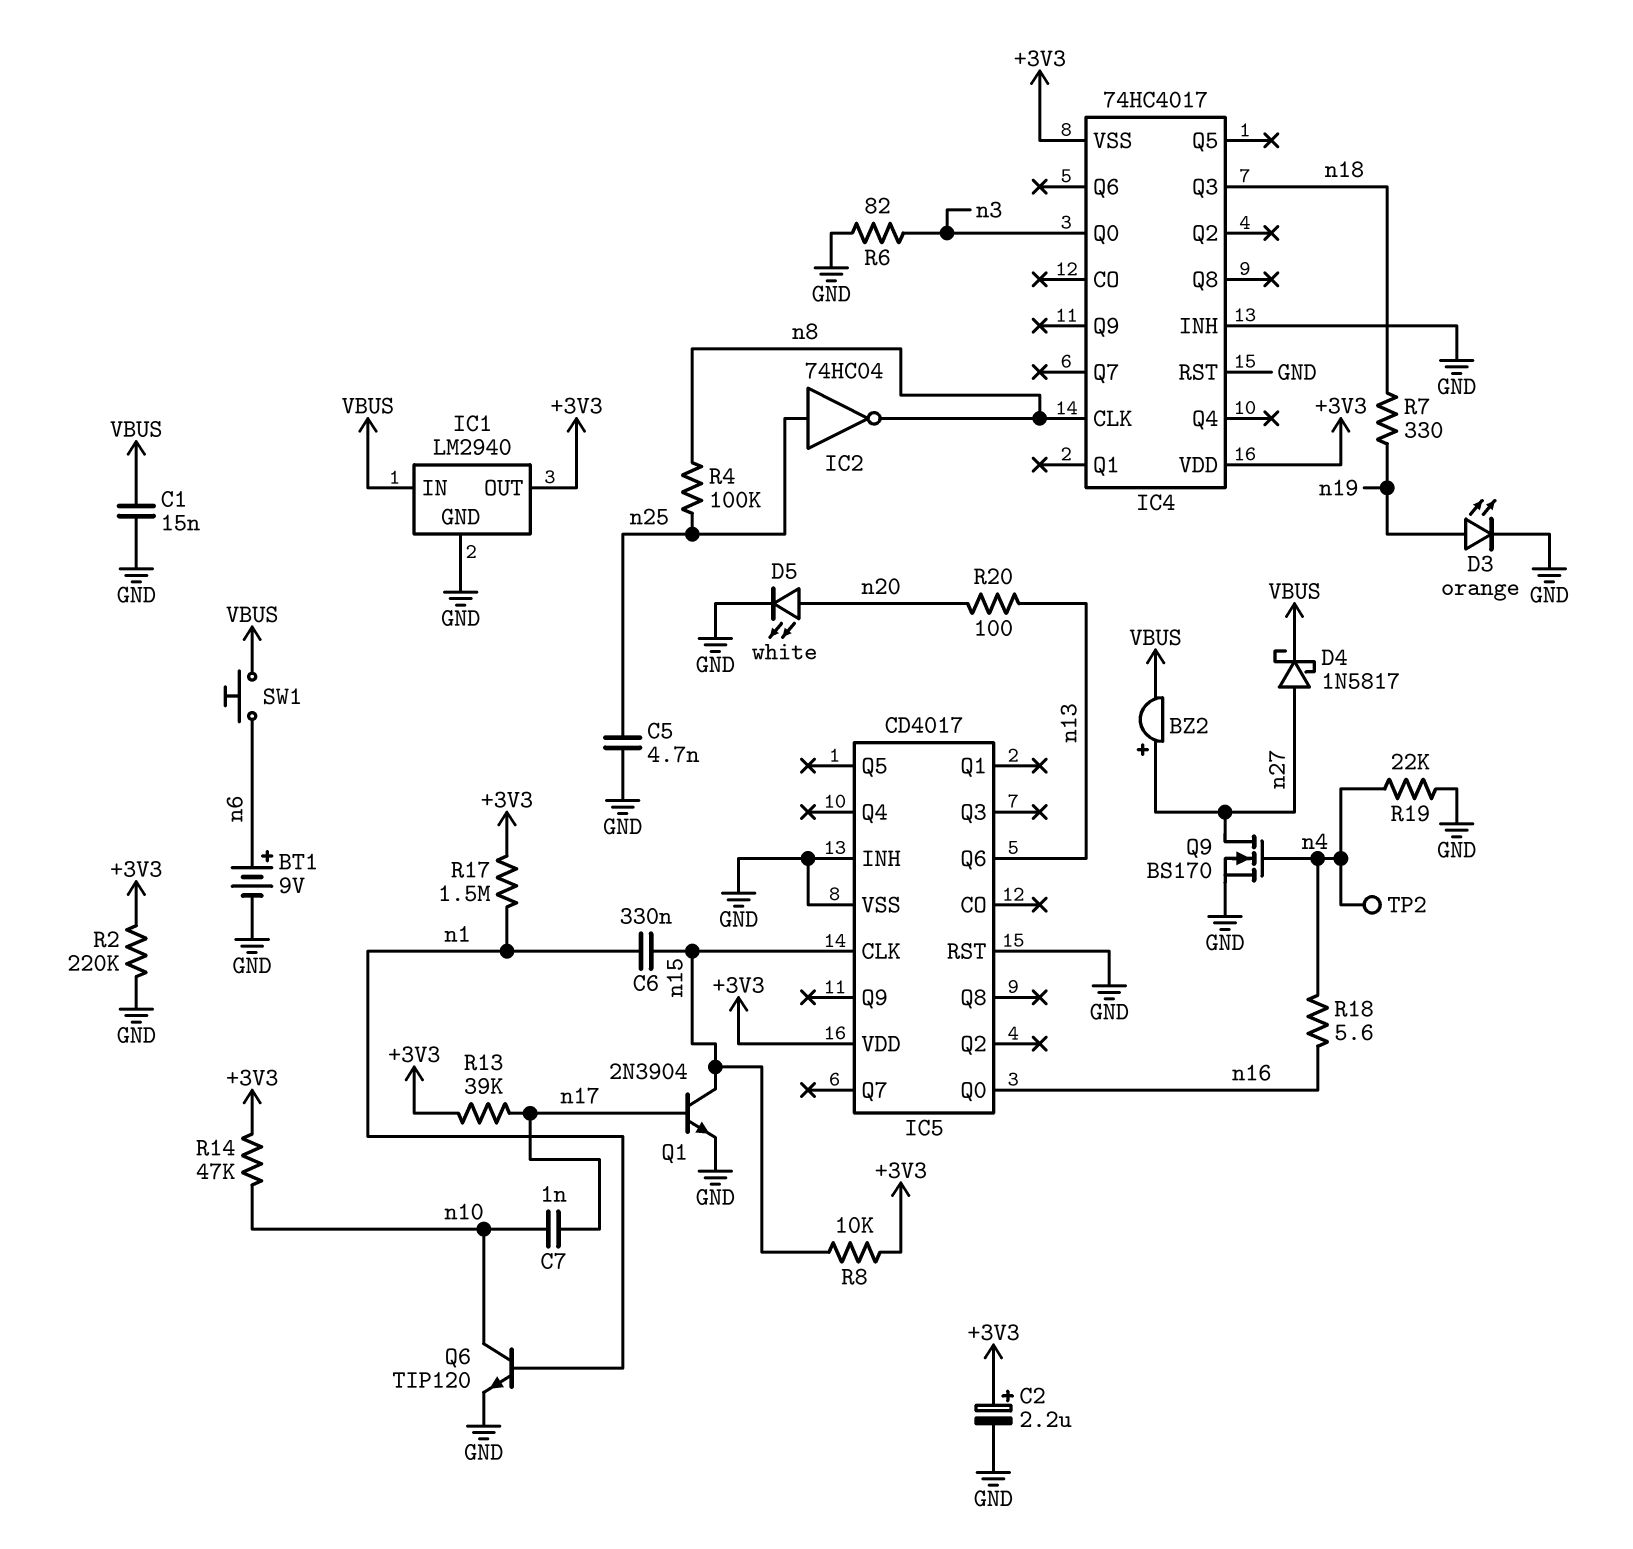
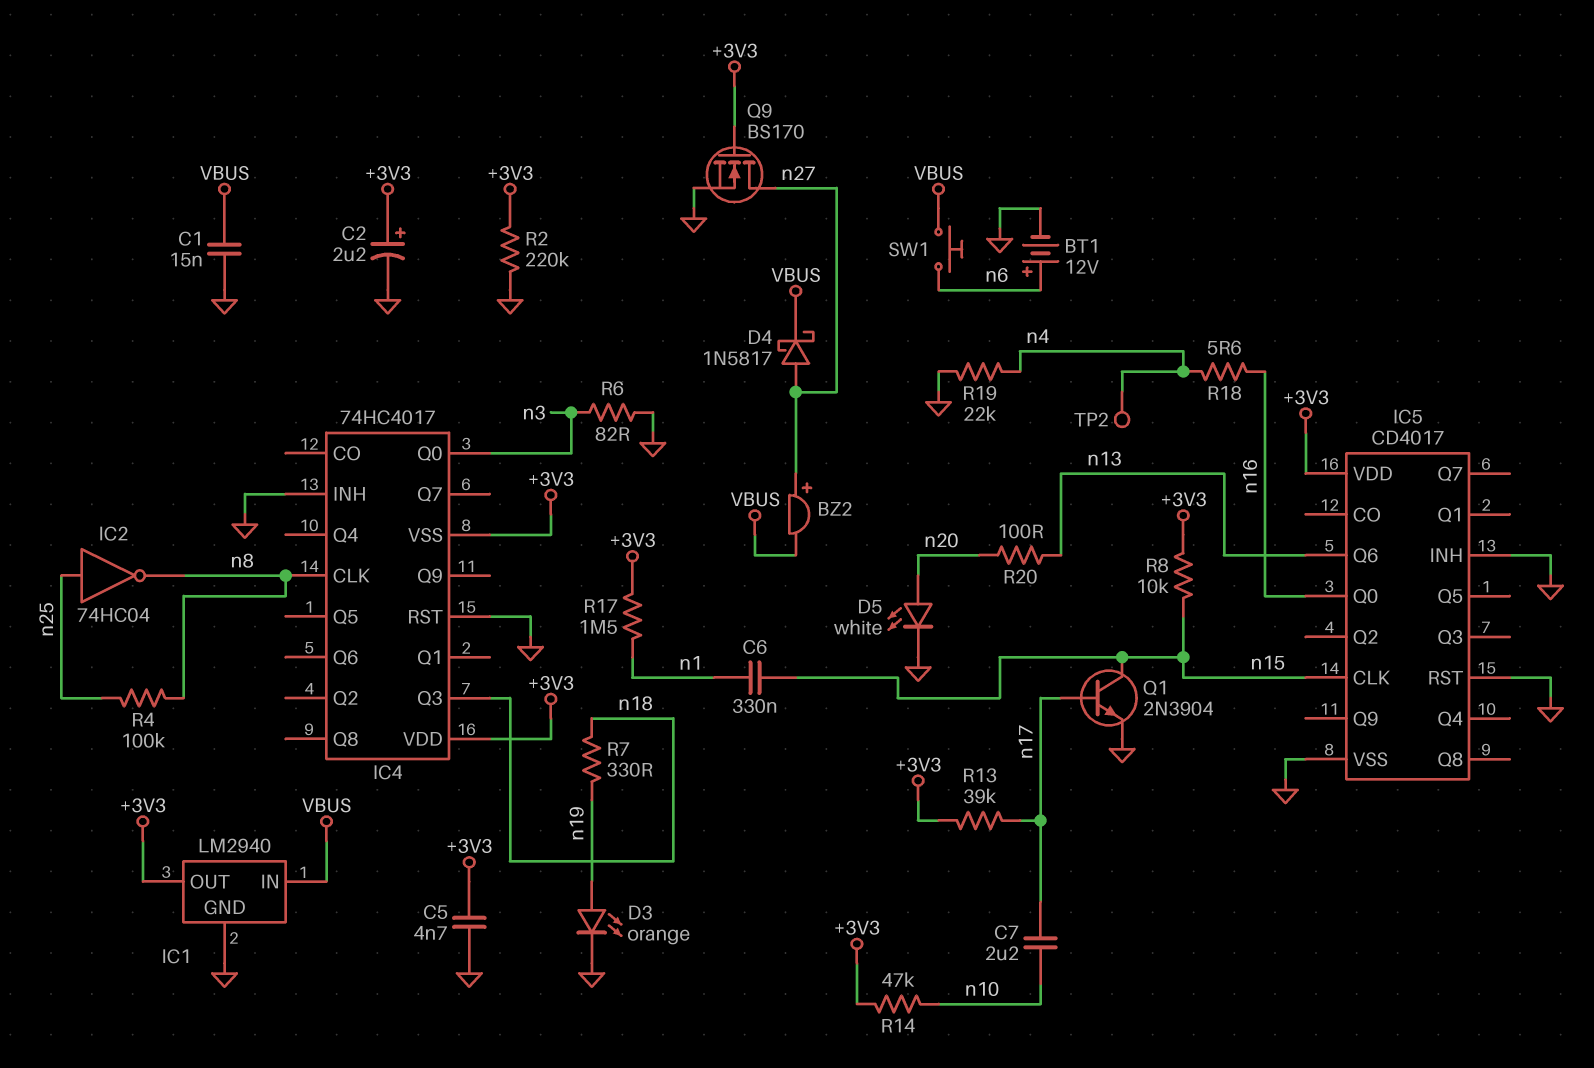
BT1: 9V (plus n6, minus GND) -> 12V (plus n6, minus GND)
C5: 4.7nF (GND, n25) -> 4.7nF (+3V3, GND)
C7: 1nF (n10, n17) -> 2.2uF (n10, n17)
Q6: NPN TIP120 (B n1, C n10, E GND) -> none
Q9: NMOS BS170 (G n4, D n27, S GND) -> NMOS BS170 (G +3V3, D n27, S GND)

